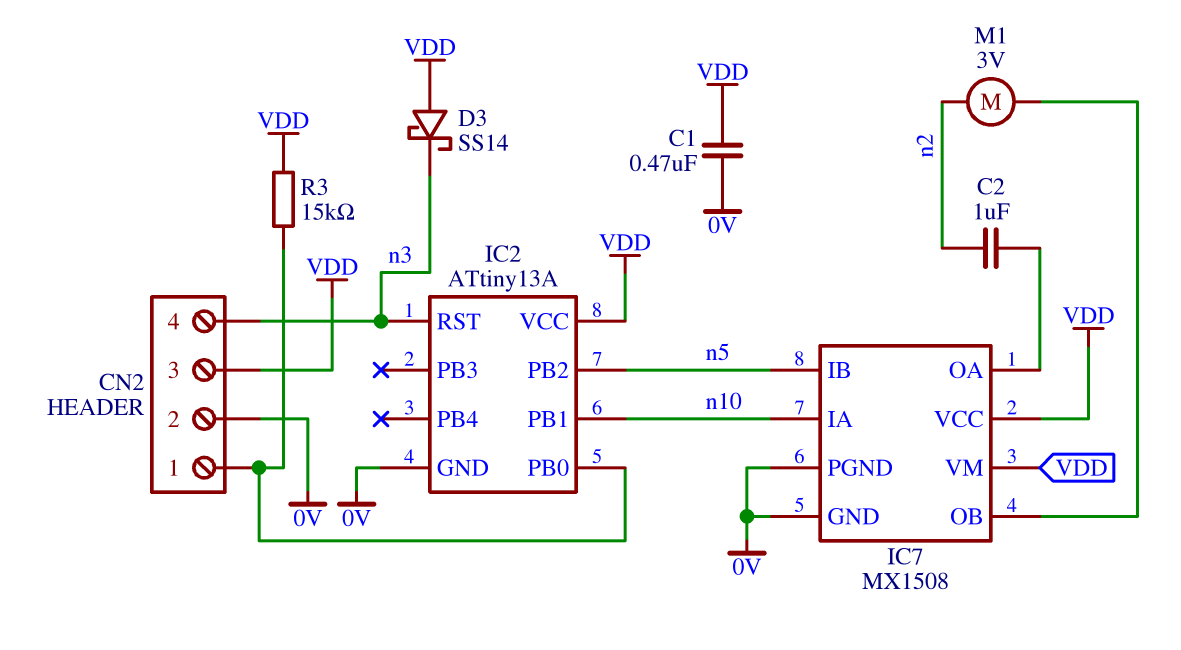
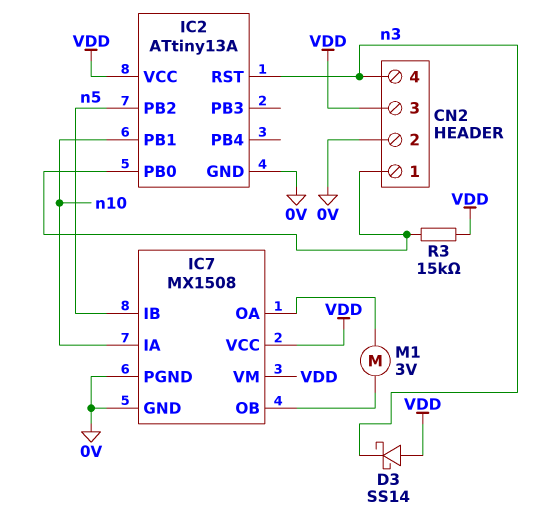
C1: 470nF (0V, VDD) -> none
C2: 1uF (IC7/OA, n2) -> none
M1: motor 3V (IC7/OB, n2) -> motor 3V (IC7/OA, IC7/OB)

